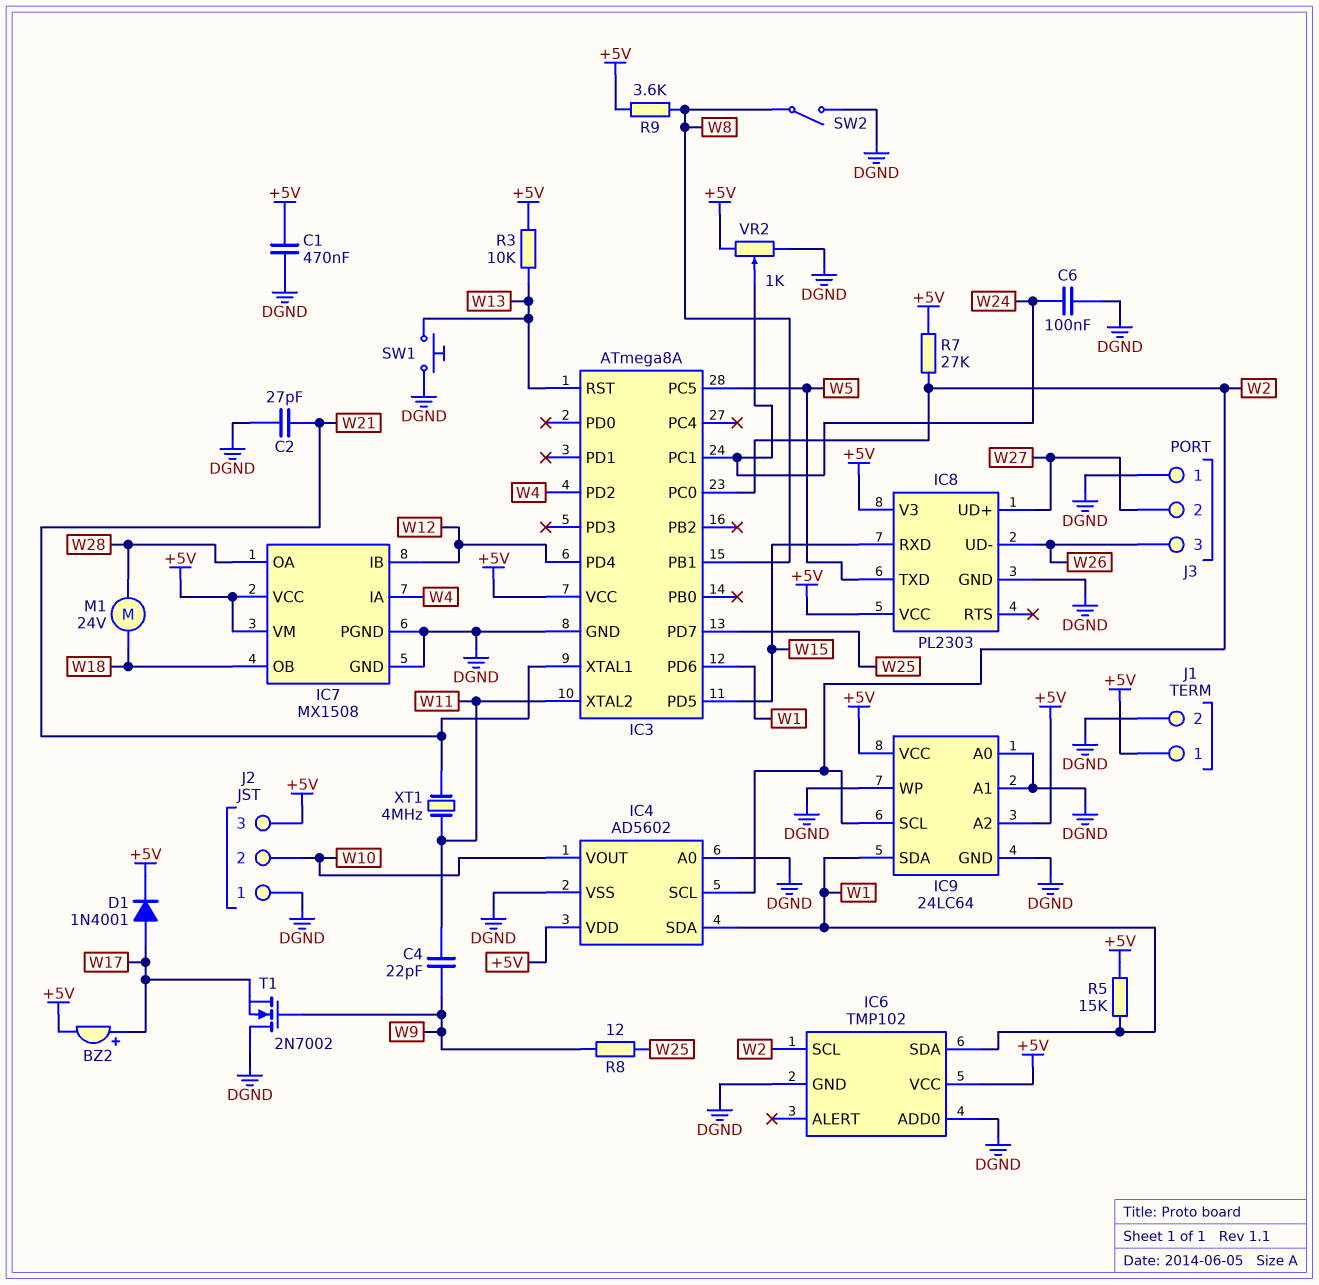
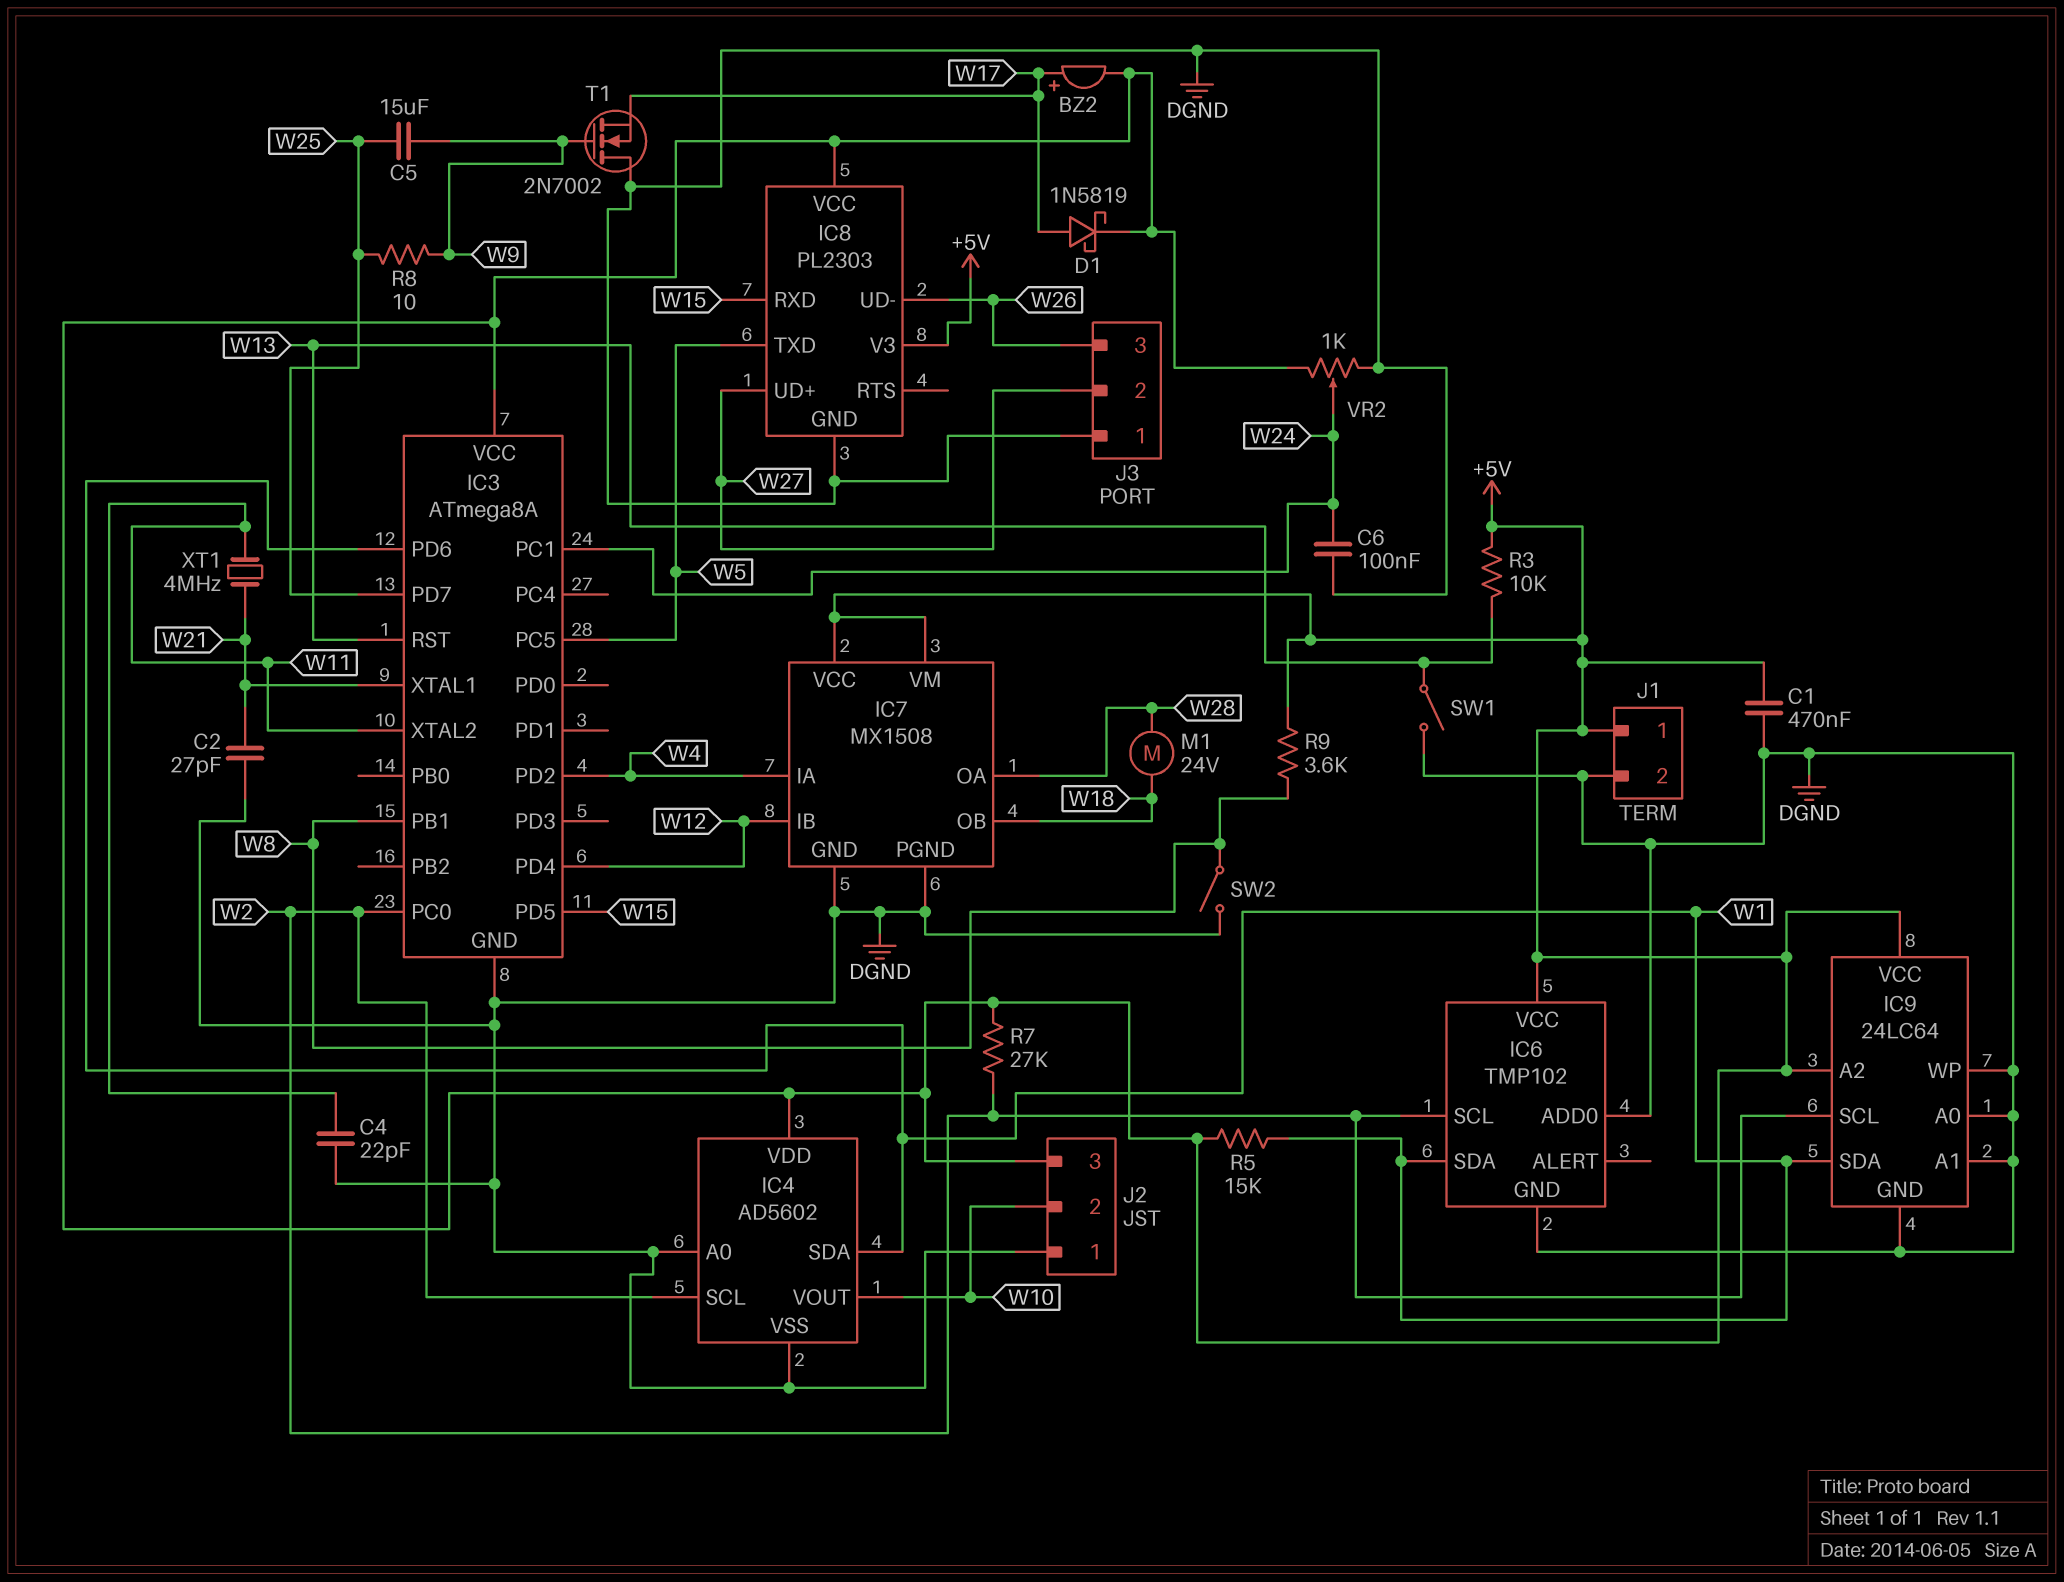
C4: 22pF (W9, W11) -> 22pF (DGND, W11)
C5: none -> 15uF (W9, W25)
D1: diode 1N4001 (A W17, K +5V) -> schottky 1N5819 (A W17, K +5V)
R8: 12 (W9, W25) -> 10 (W9, W25)
SW1: button (DGND, W13) -> switch (DGND, W13)

